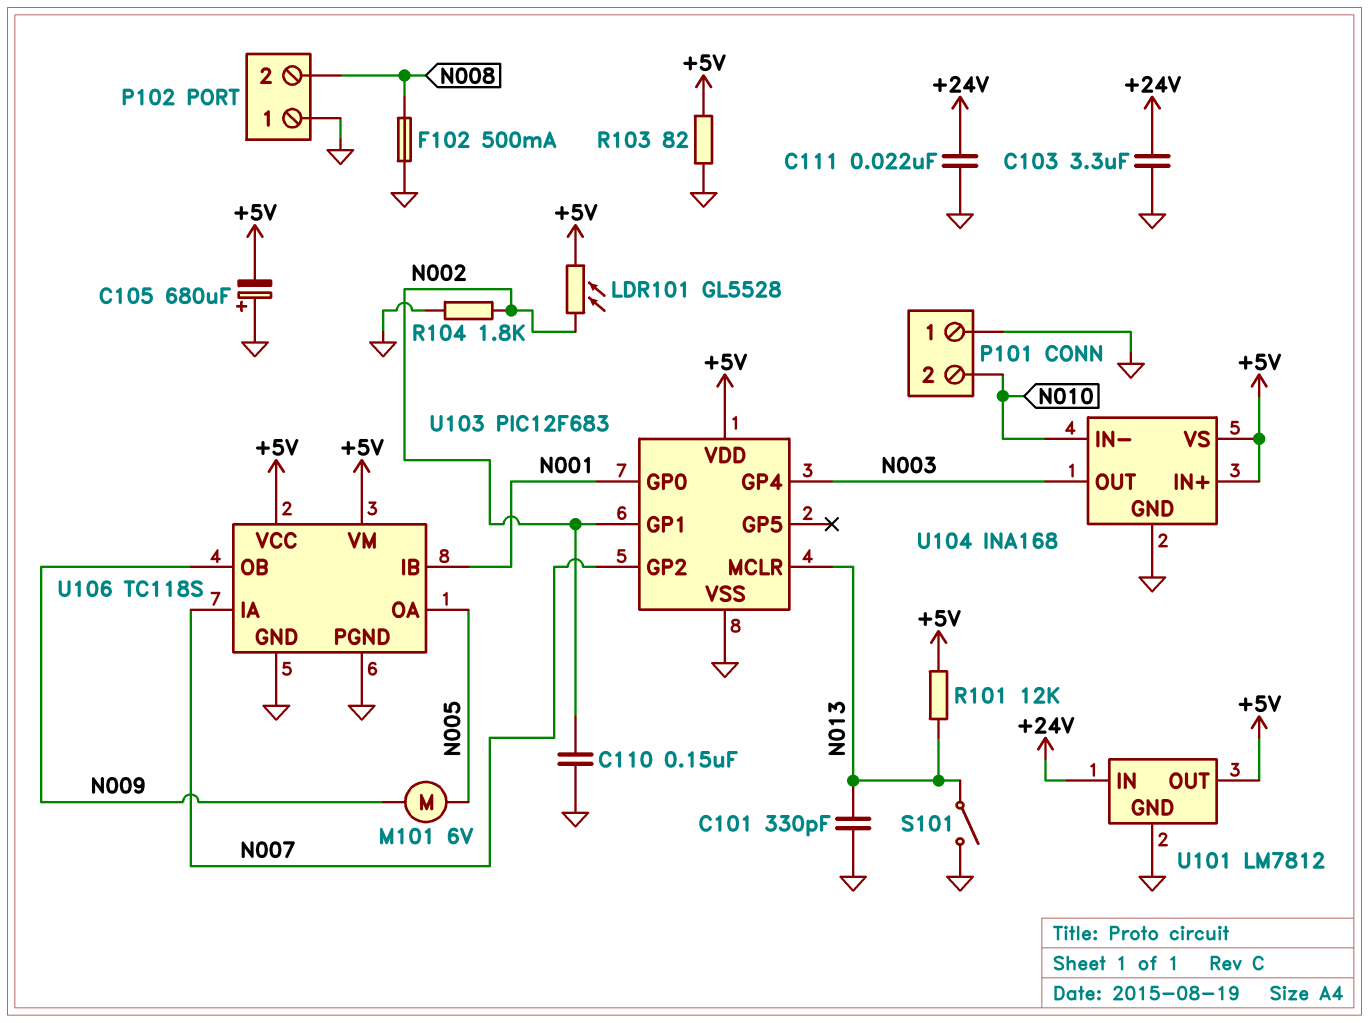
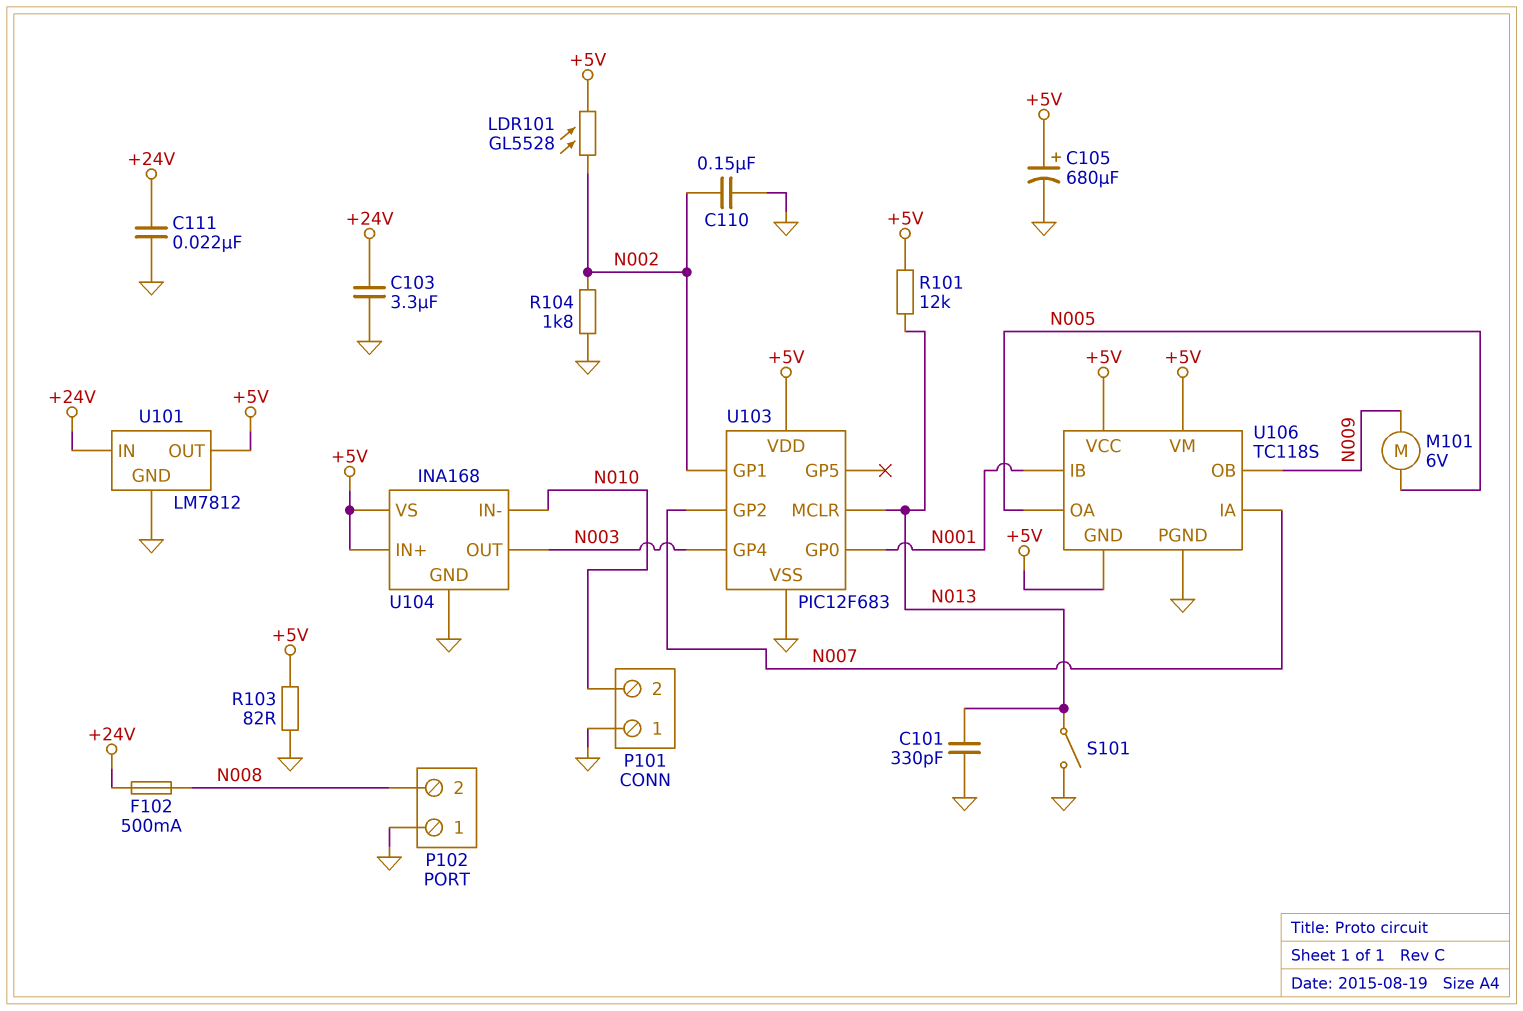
C105: 680uF (plus GND, minus +5V) -> 680uF (plus +5V, minus GND)
F102: 500mA (GND, N008) -> 500mA (+24V, N008)
U106 pin GND: GND -> +5V

